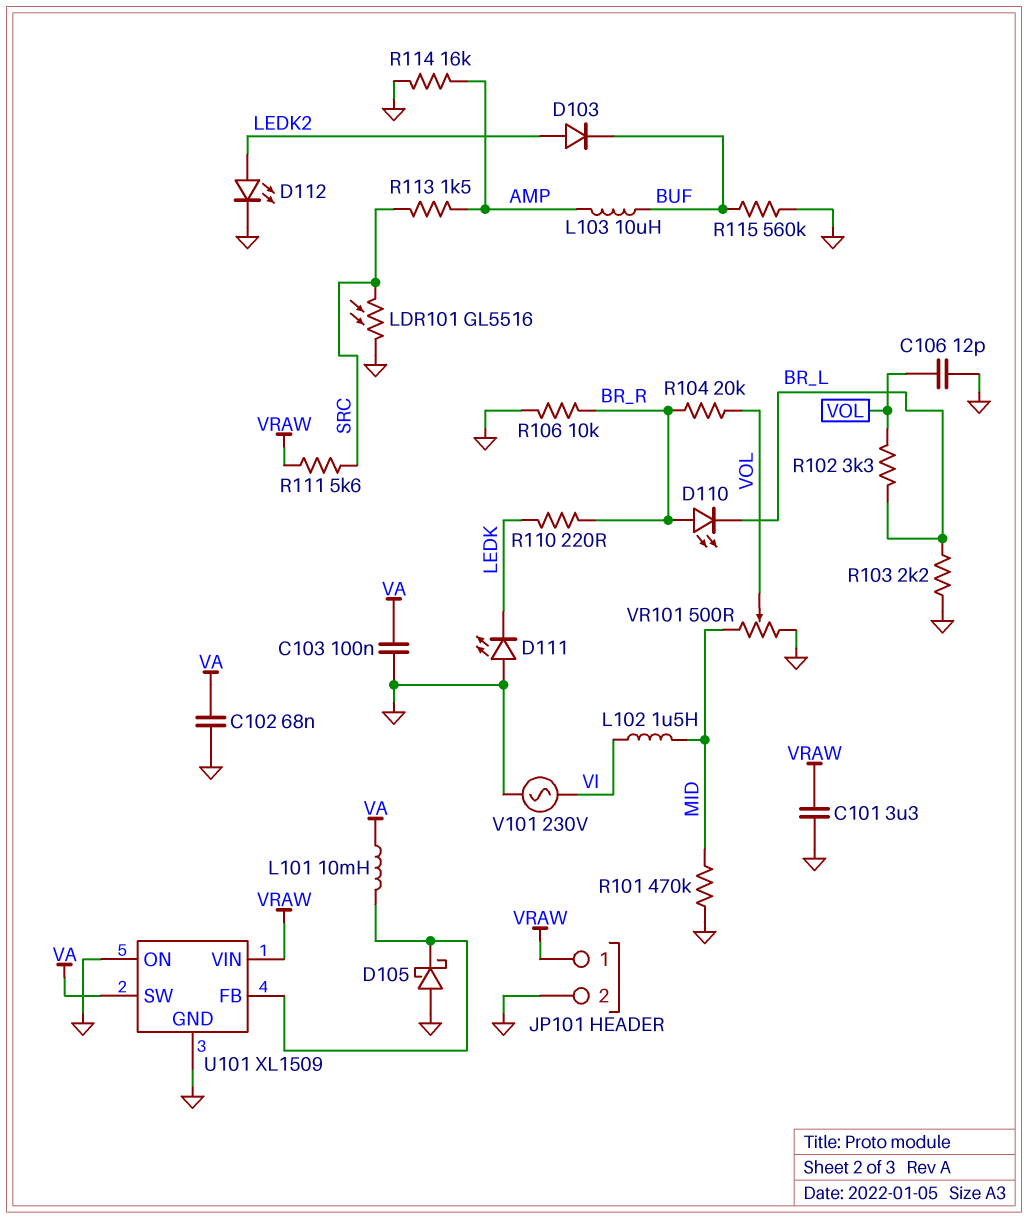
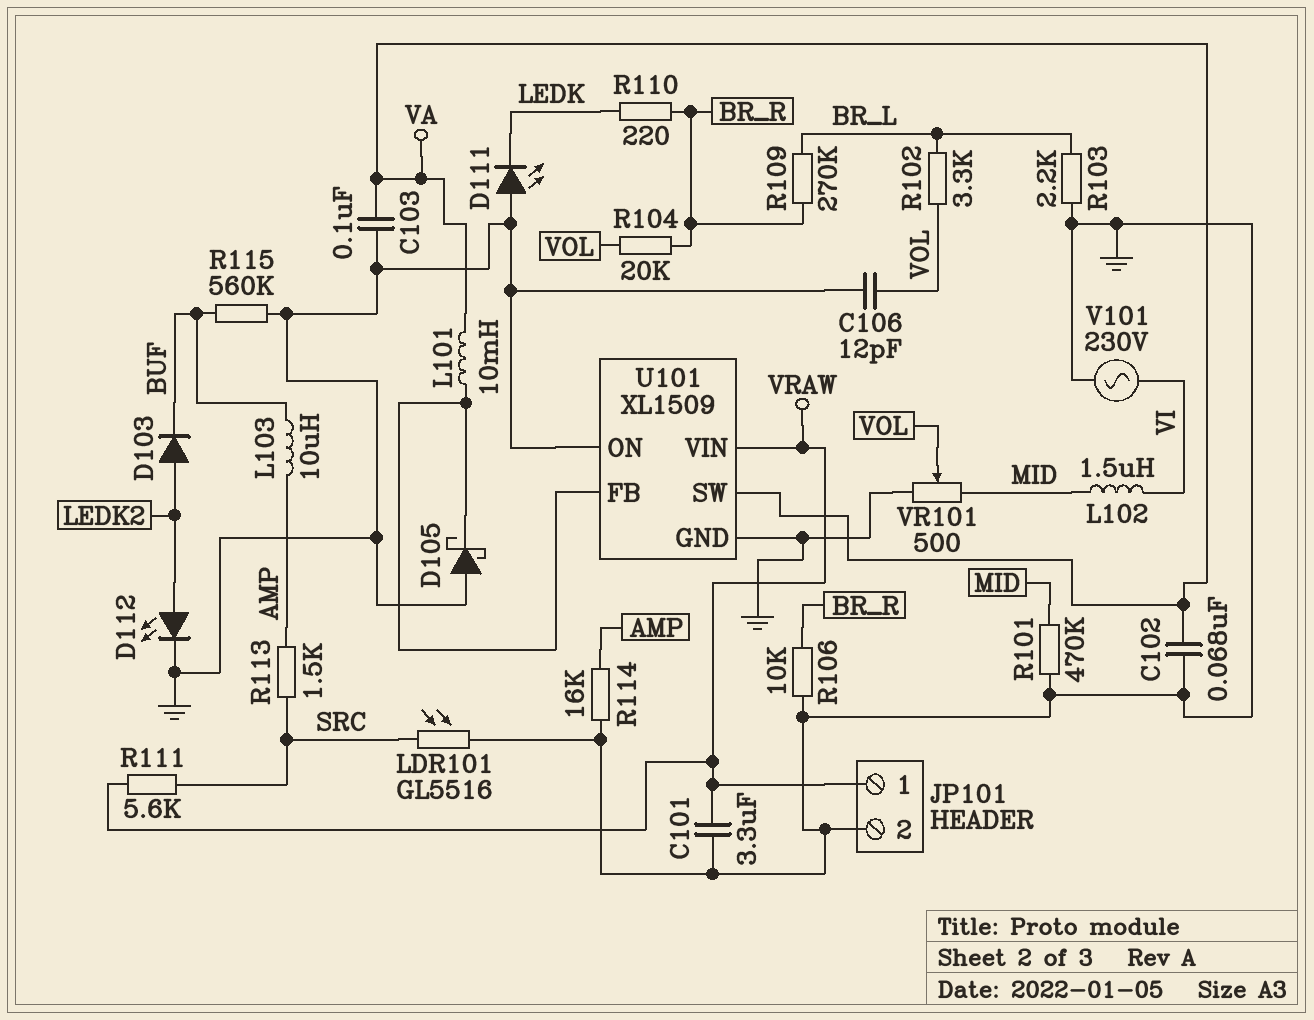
D110: LED (A BR_R, K BR_L) -> none
R109: none -> 270k (BR_L, BR_R)

